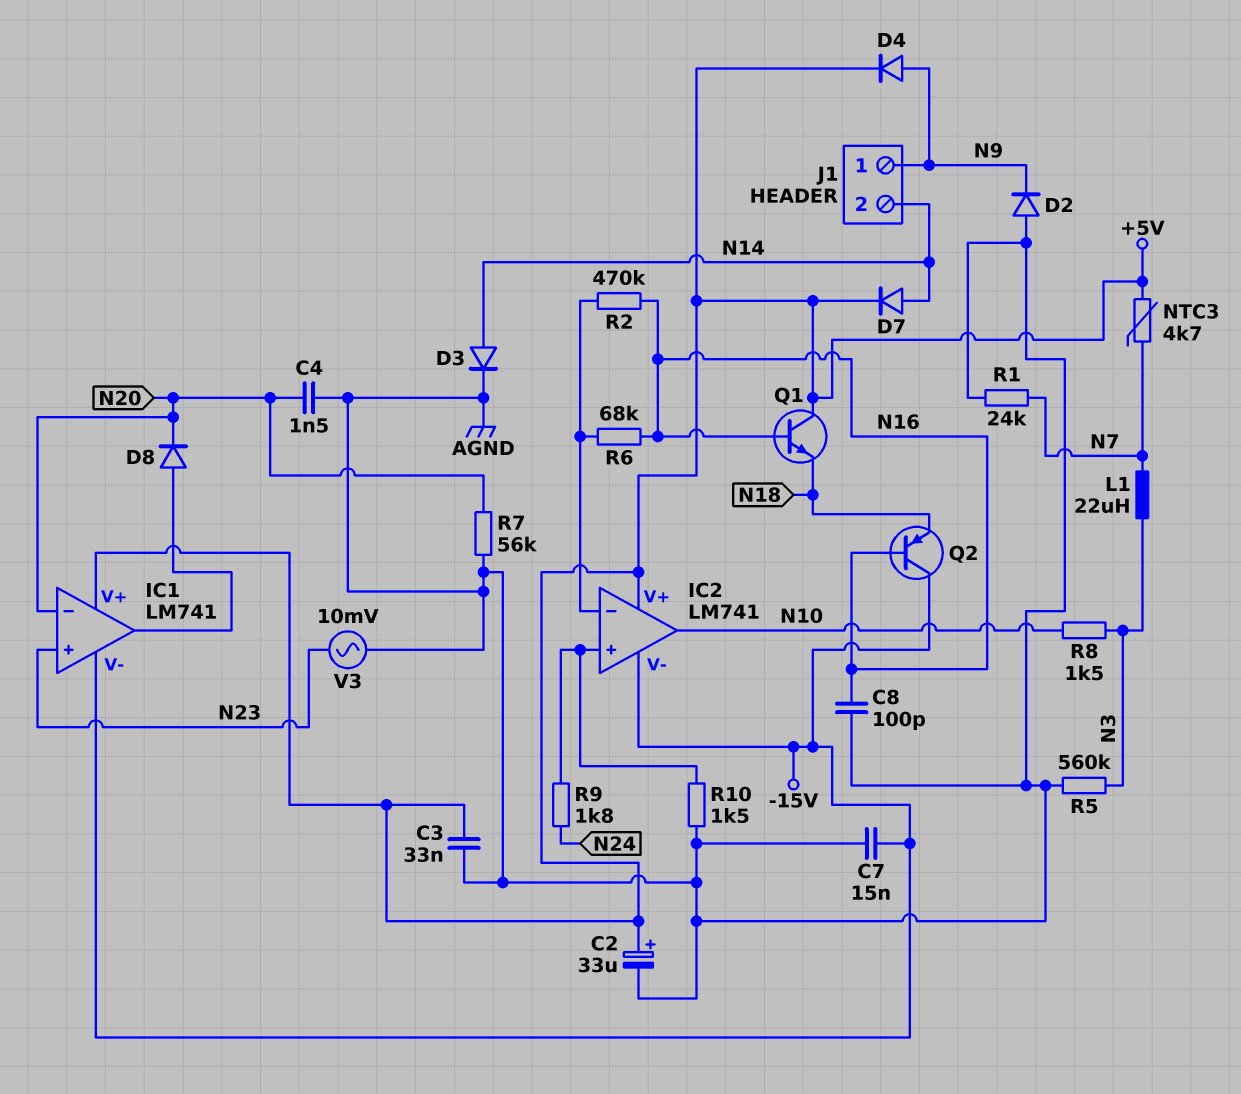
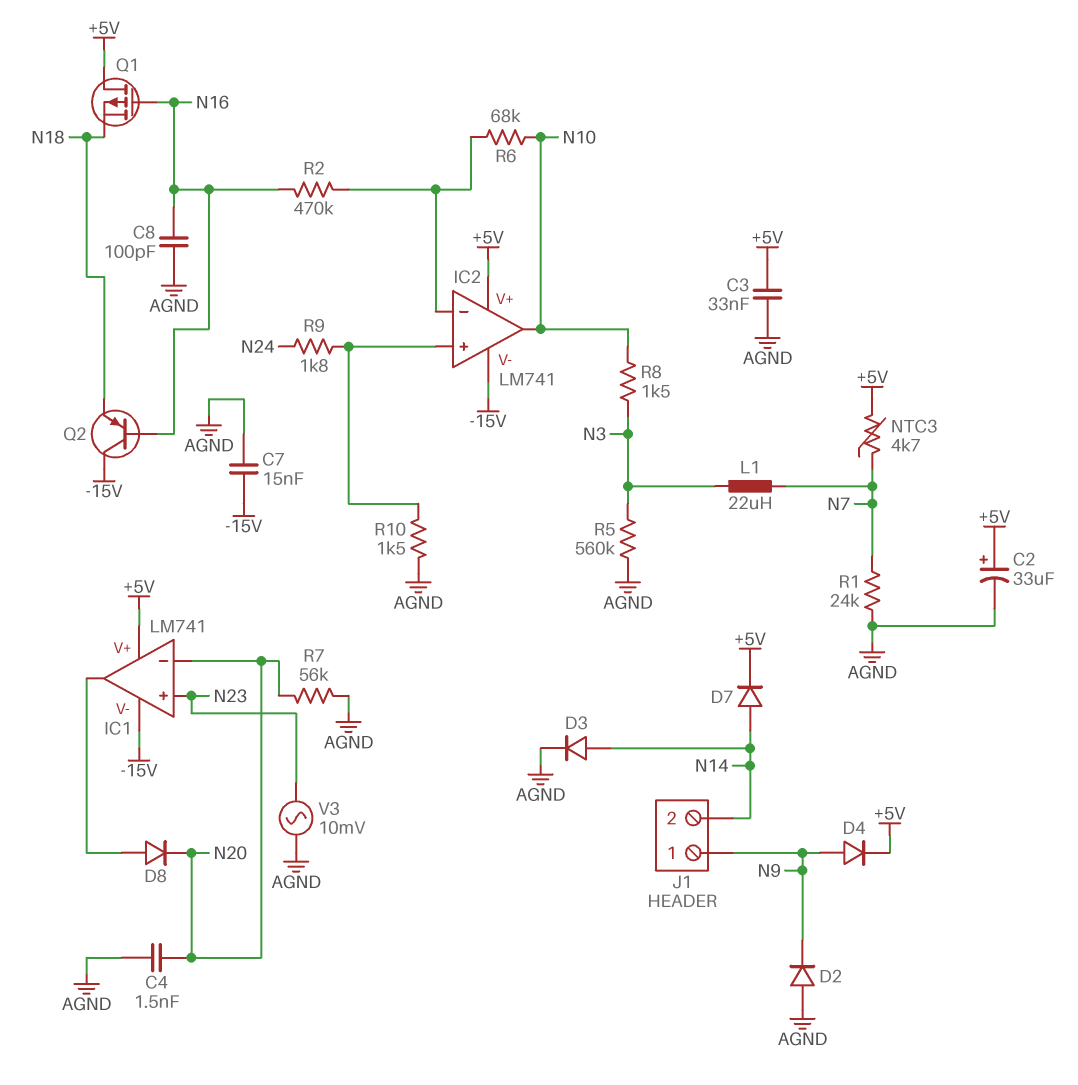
Q1: NPN (B N16, C +5V, E N18) -> PMOS (G N16, D +5V, S N18)
R6: 68k (IC2/in-, N16) -> 68k (IC2/in-, N10)

